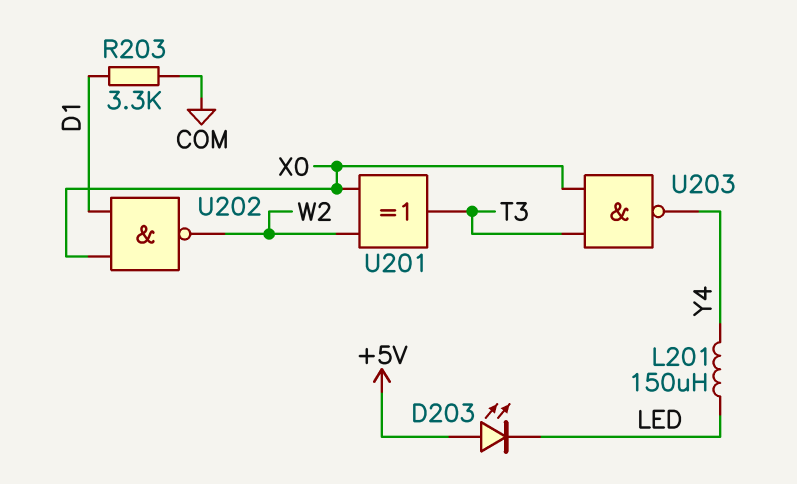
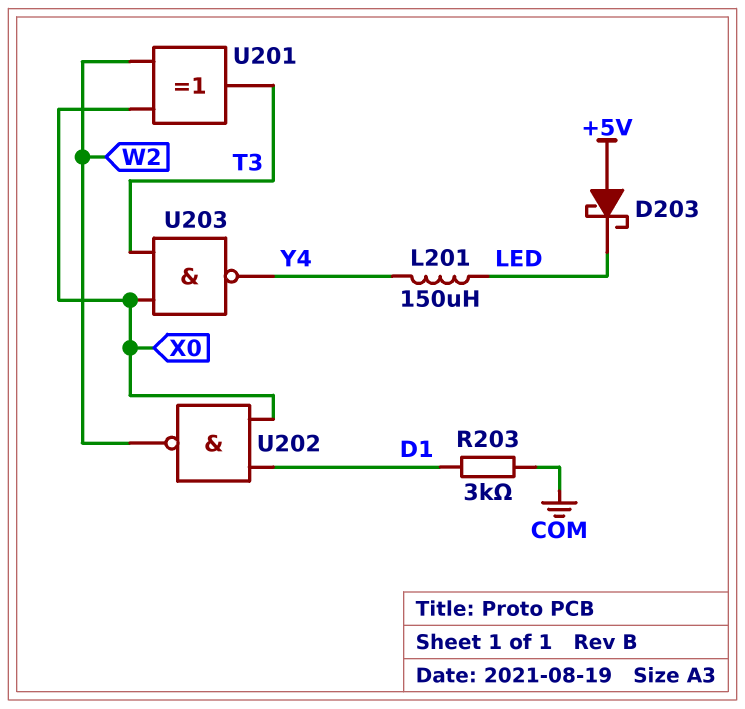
D203: LED (A +5V, K LED) -> schottky (A +5V, K LED)
R203: 3.3k (COM, D1) -> 3k (COM, D1)

